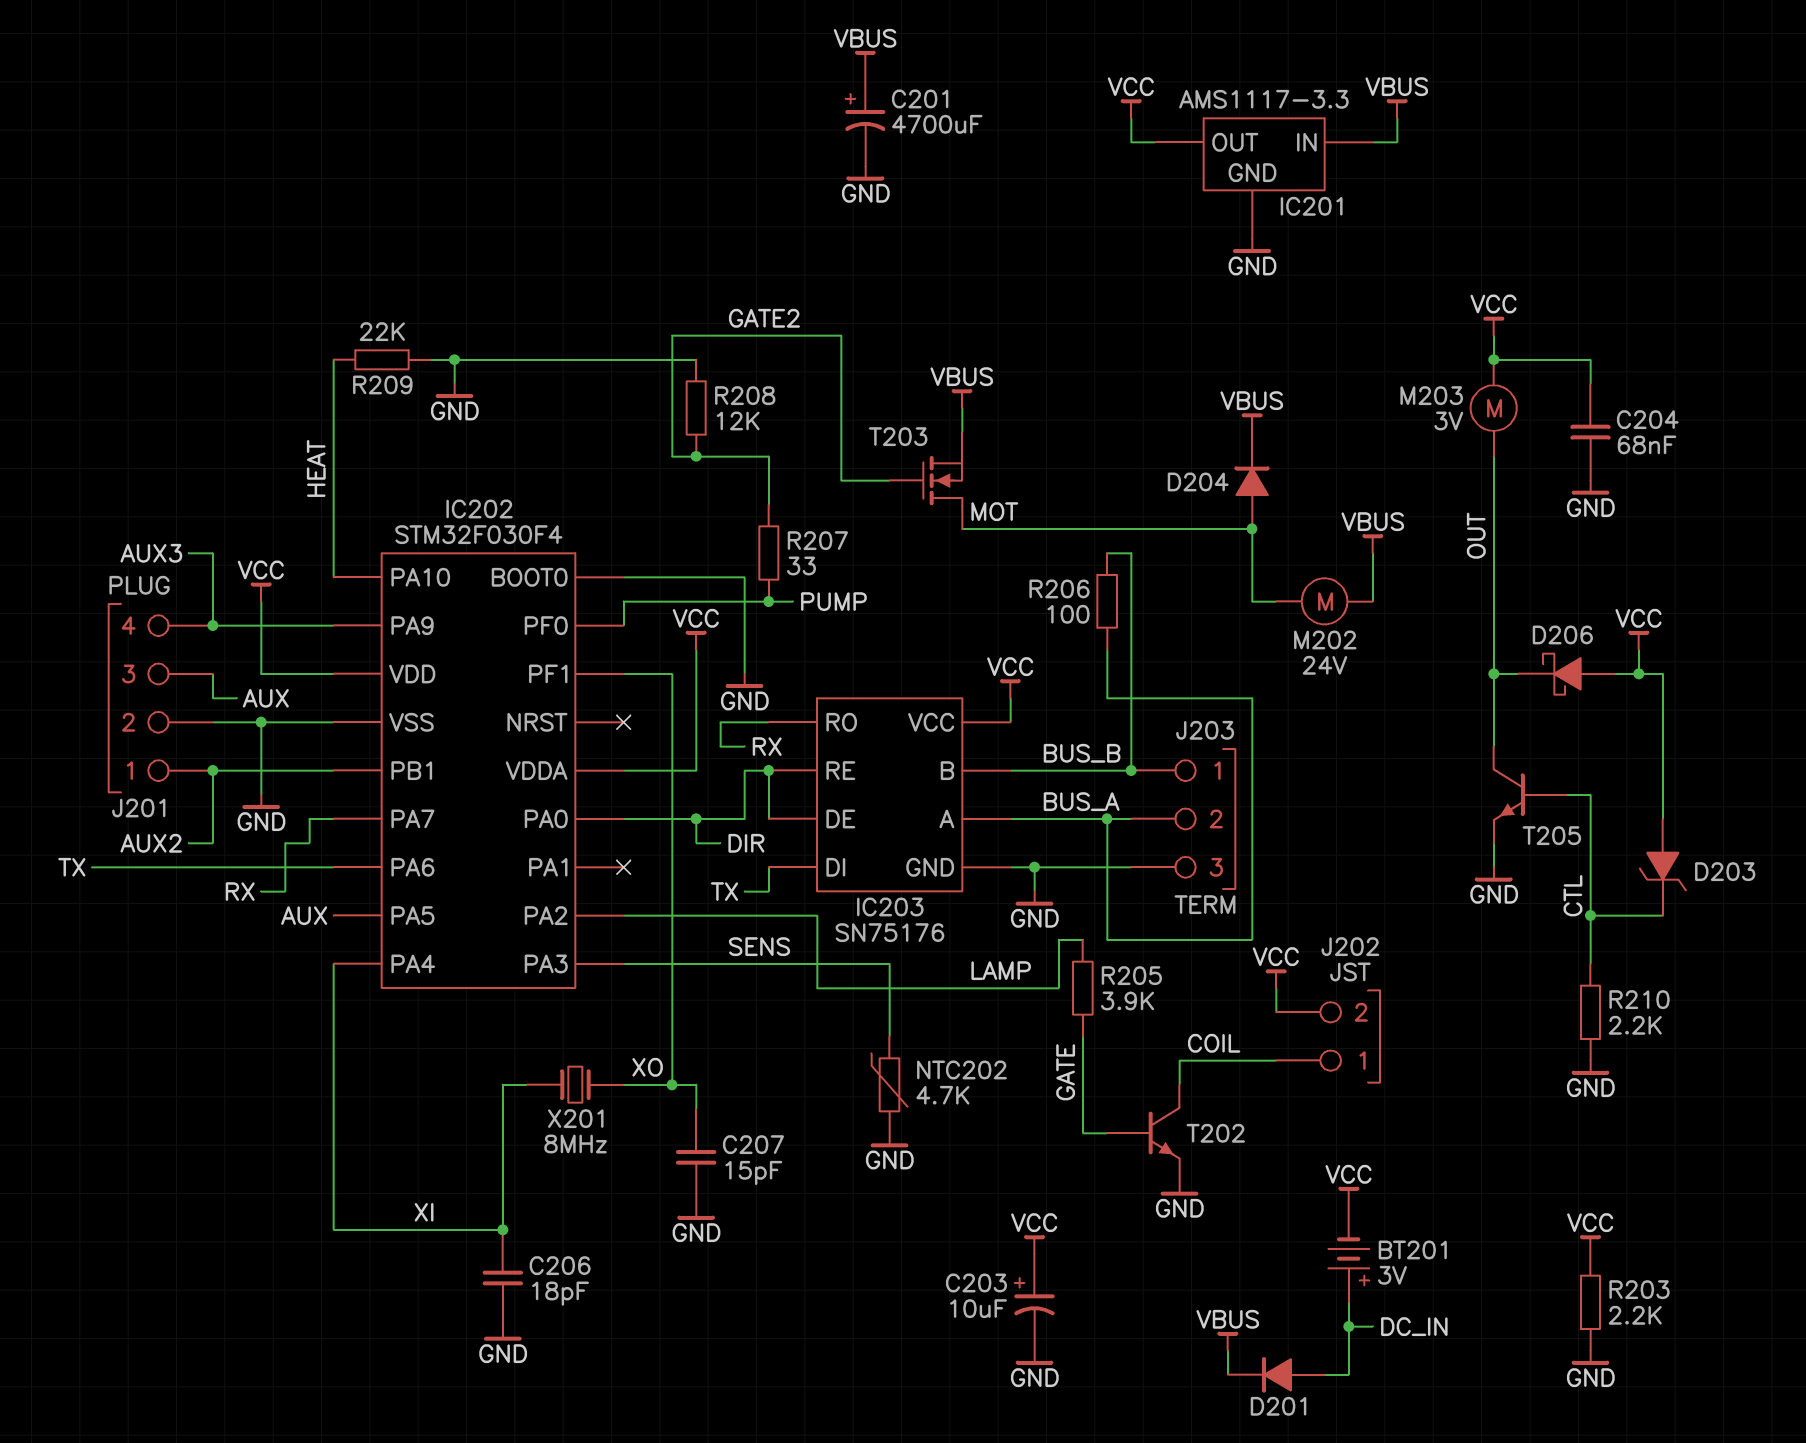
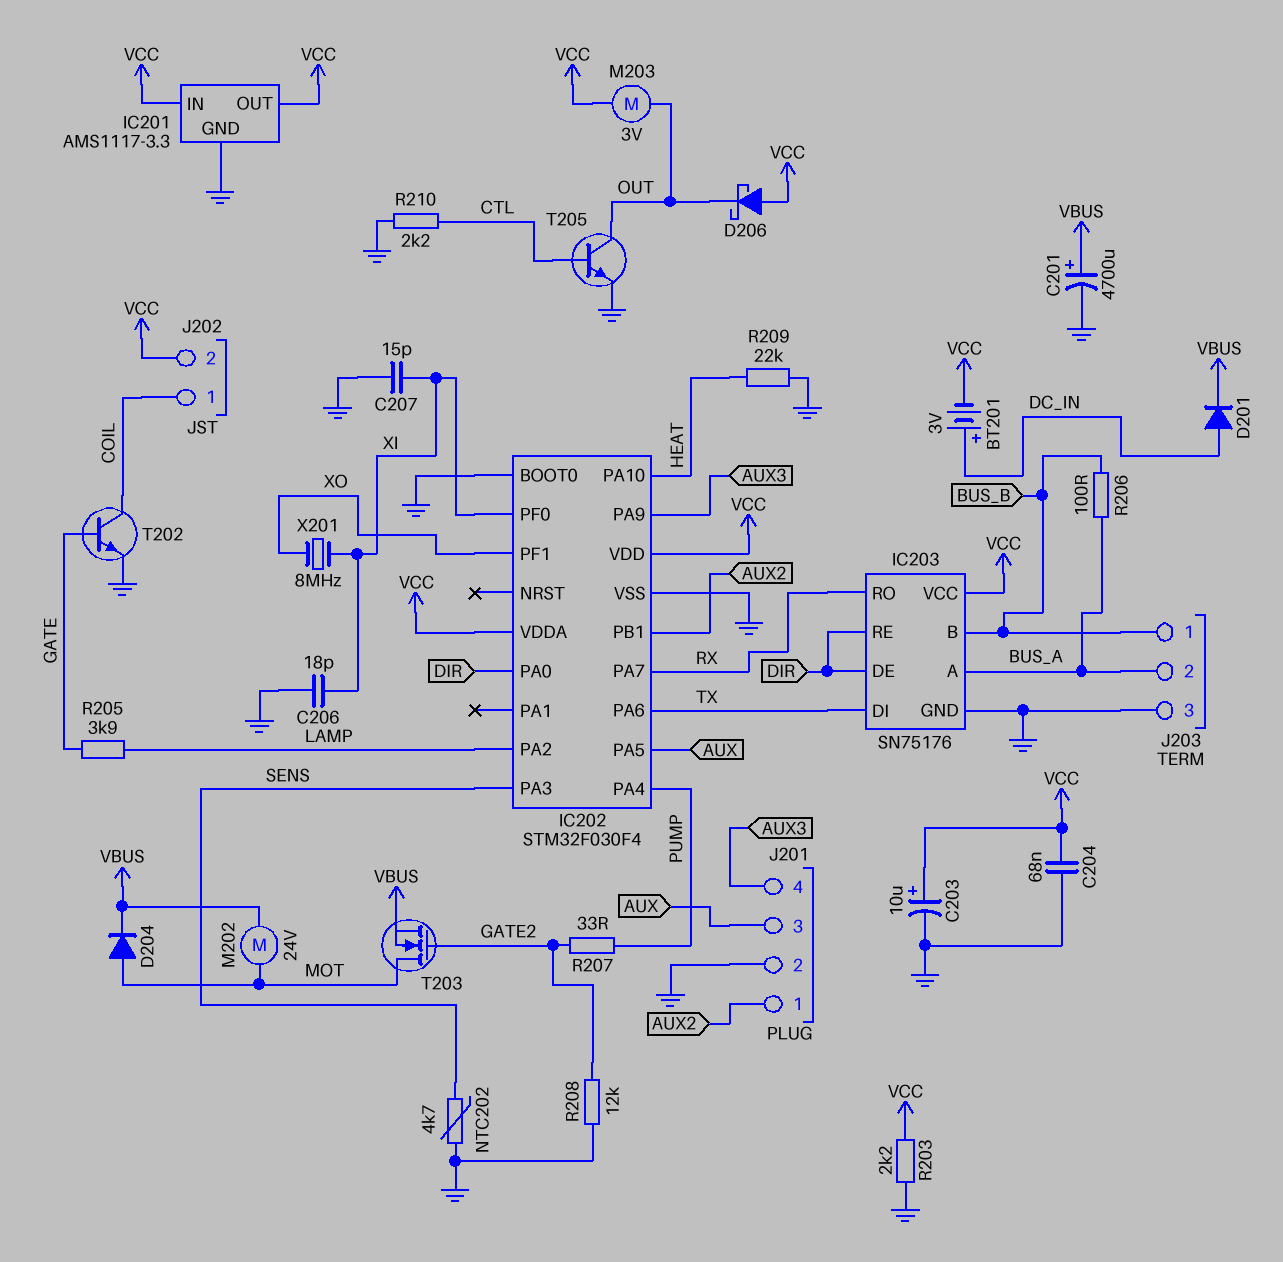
C207: 15pF (GND, XO) -> 15pF (GND, XI)
D203: zener (A VCC, K CTL) -> none
IC201 pin IN: VBUS -> VCC
IC202 pin PA4: XI -> PUMP
IC202 pin PF0: PUMP -> XI

